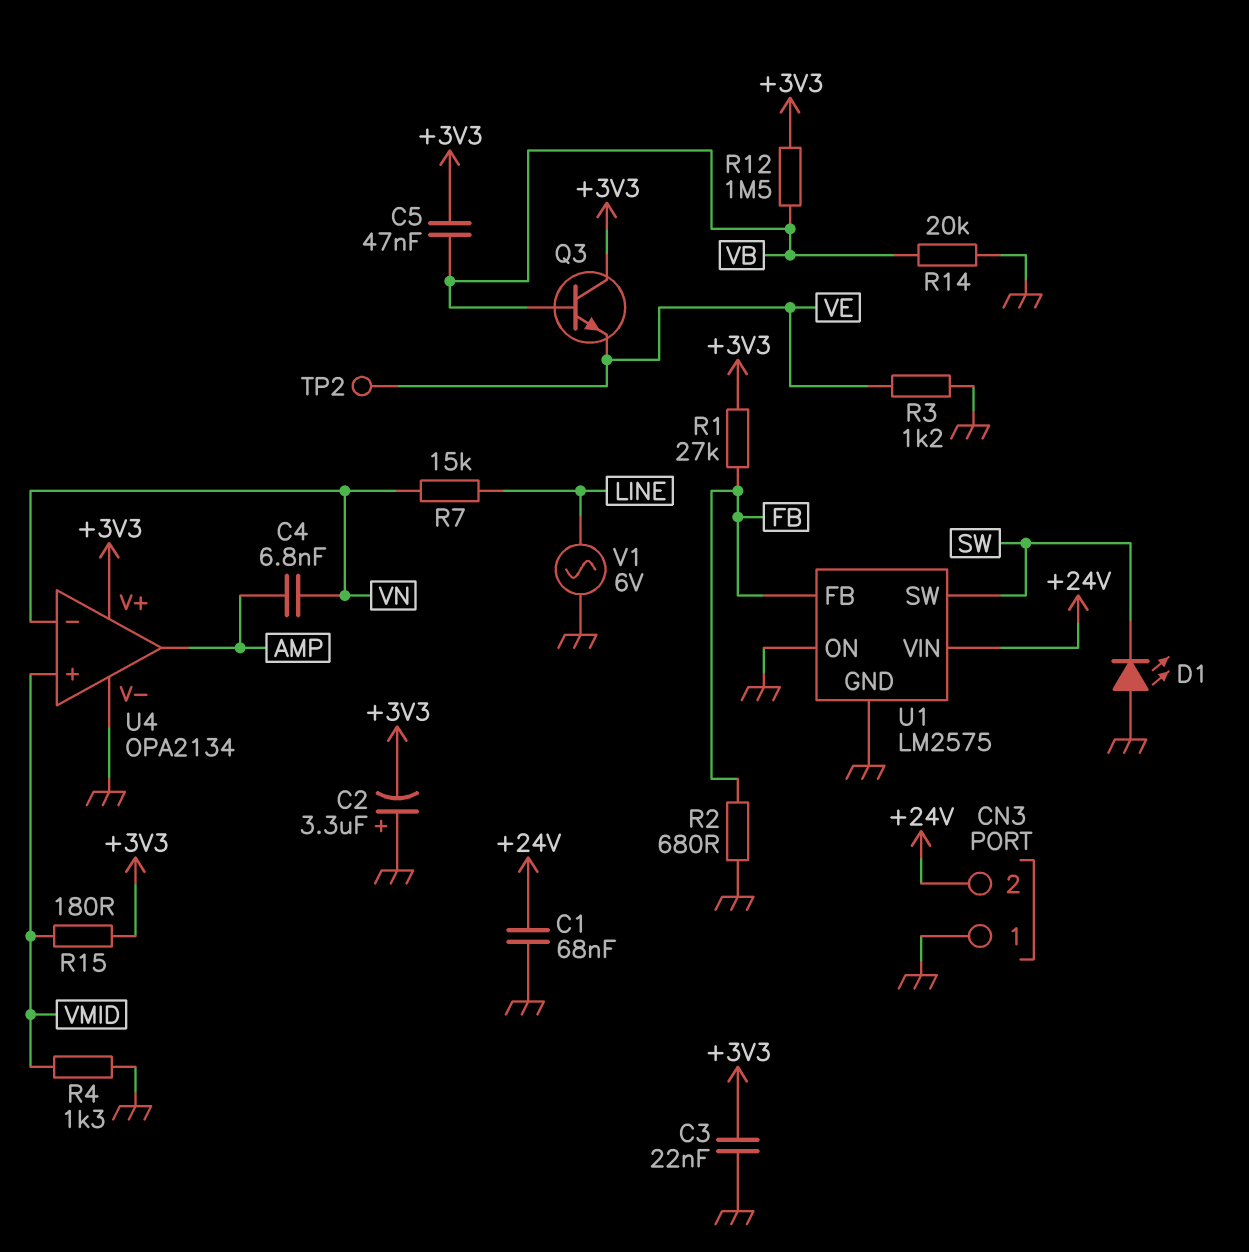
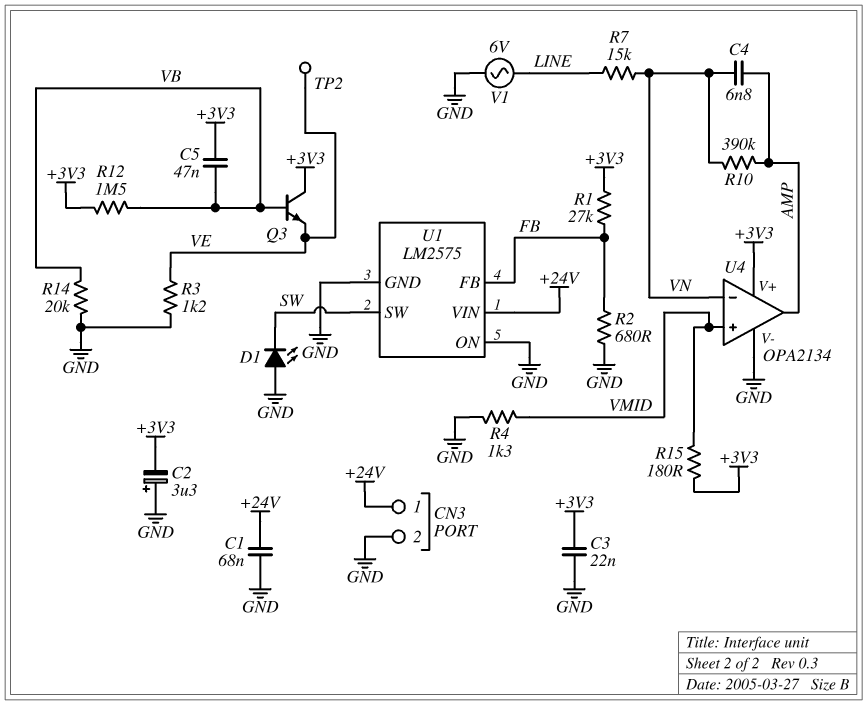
CN3 pin 1: GND -> +24V
CN3 pin 2: +24V -> GND
R10: none -> 390k (AMP, VN)

